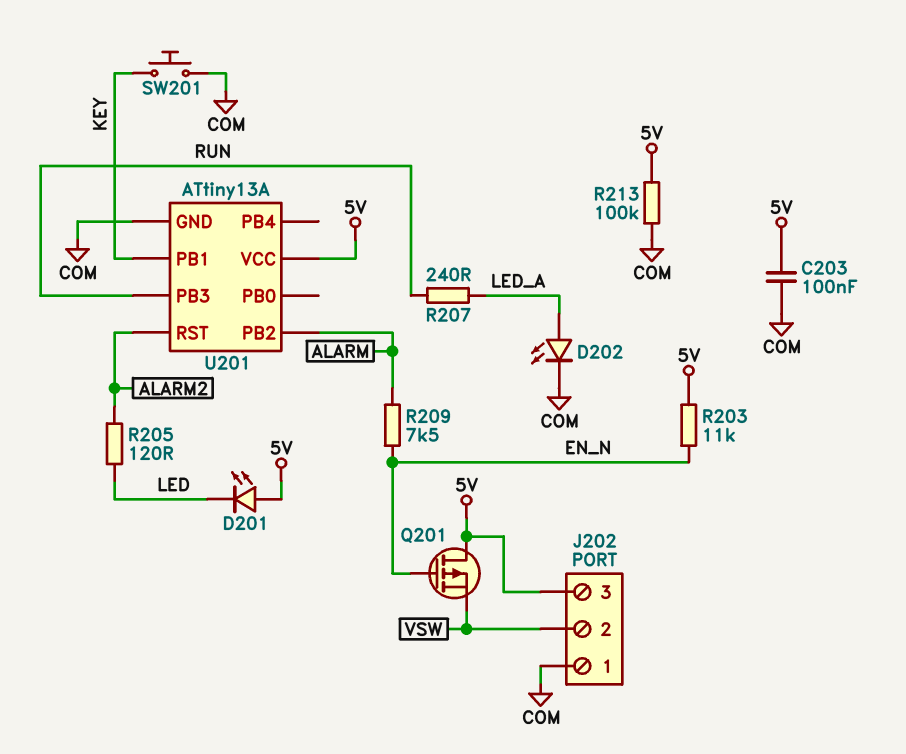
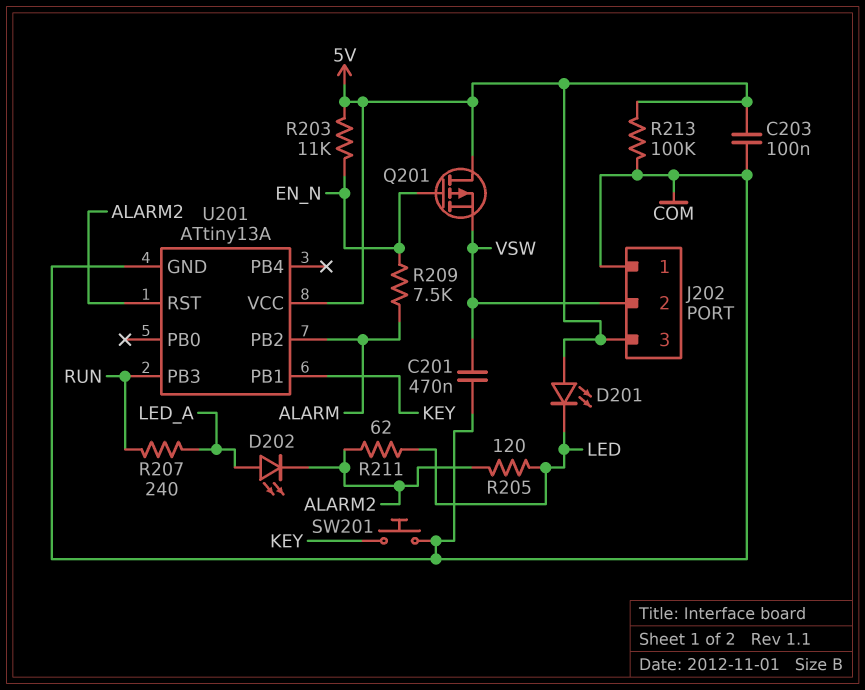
C201: none -> 470nF (COM, VSW)
D202: LED (A LED_A, K COM) -> LED (A LED_A, K ALARM2)
R211: none -> 62 (ALARM2, LED)

